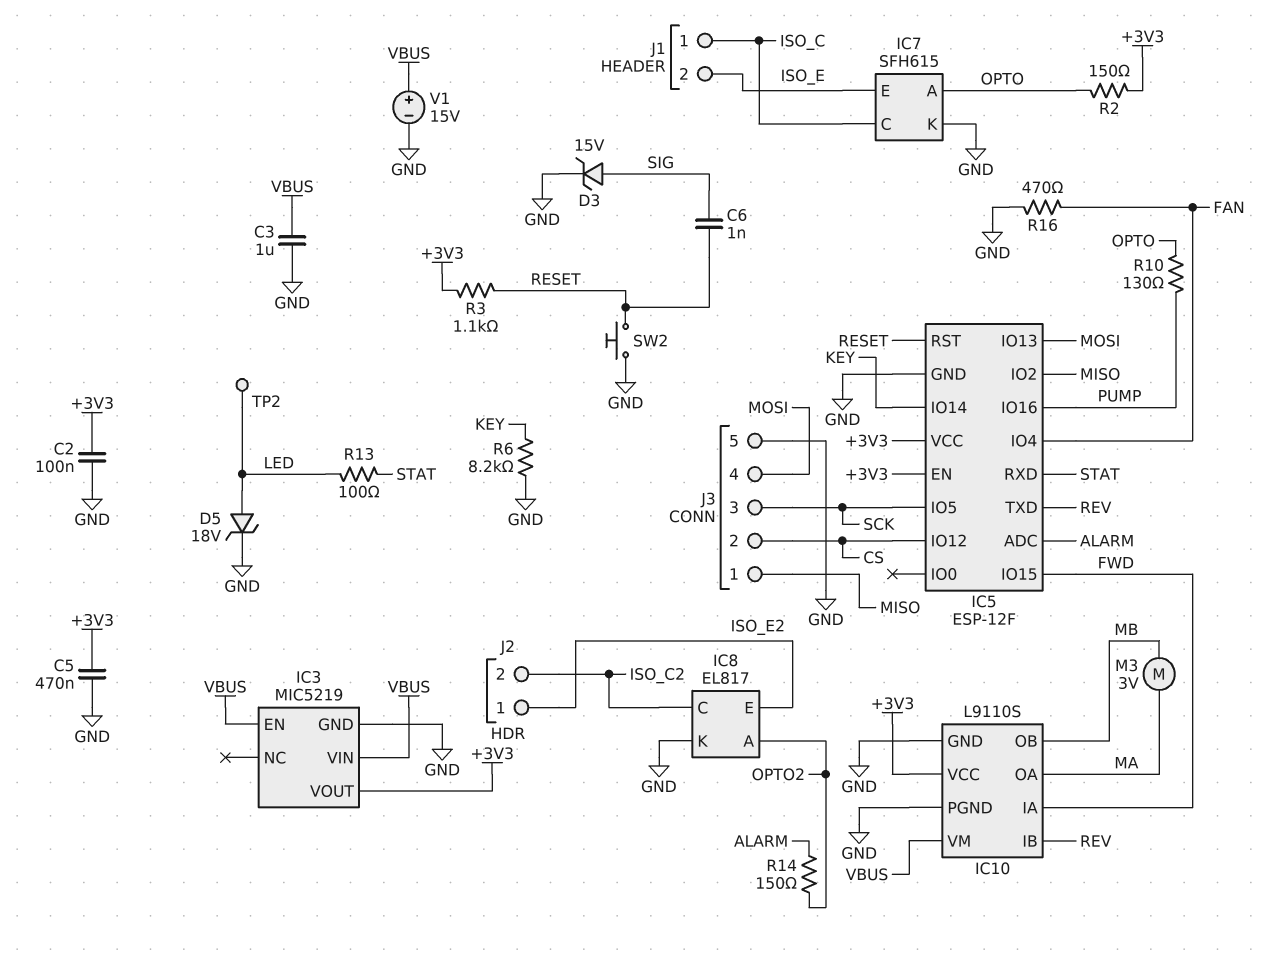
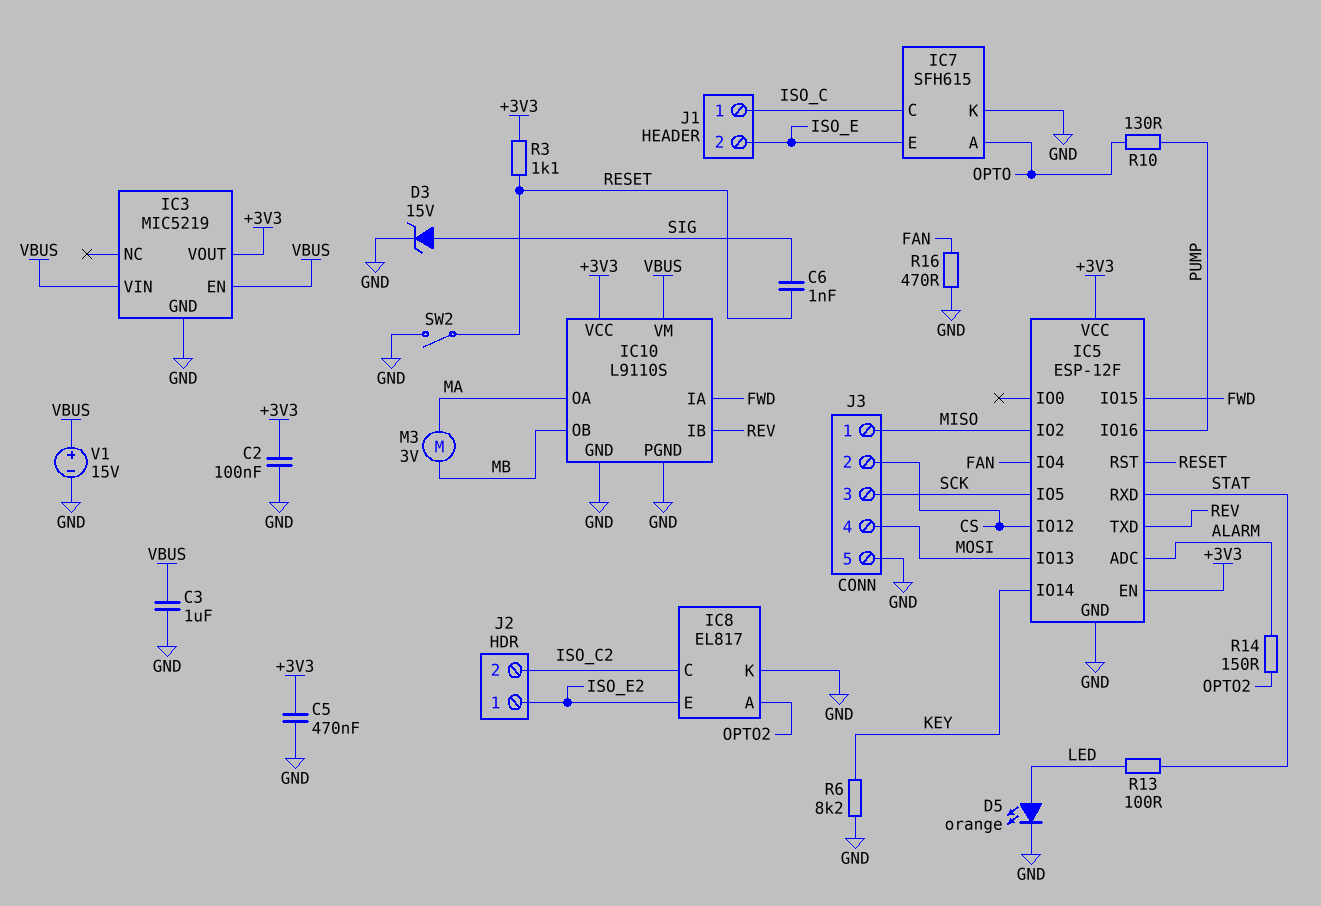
D5: zener 18V (A LED, K GND) -> LED orange (A LED, K GND)
R2: 150 (+3V3, OPTO) -> none
SW2: button (GND, RESET) -> switch (GND, RESET)
TP2: test point (LED) -> none

